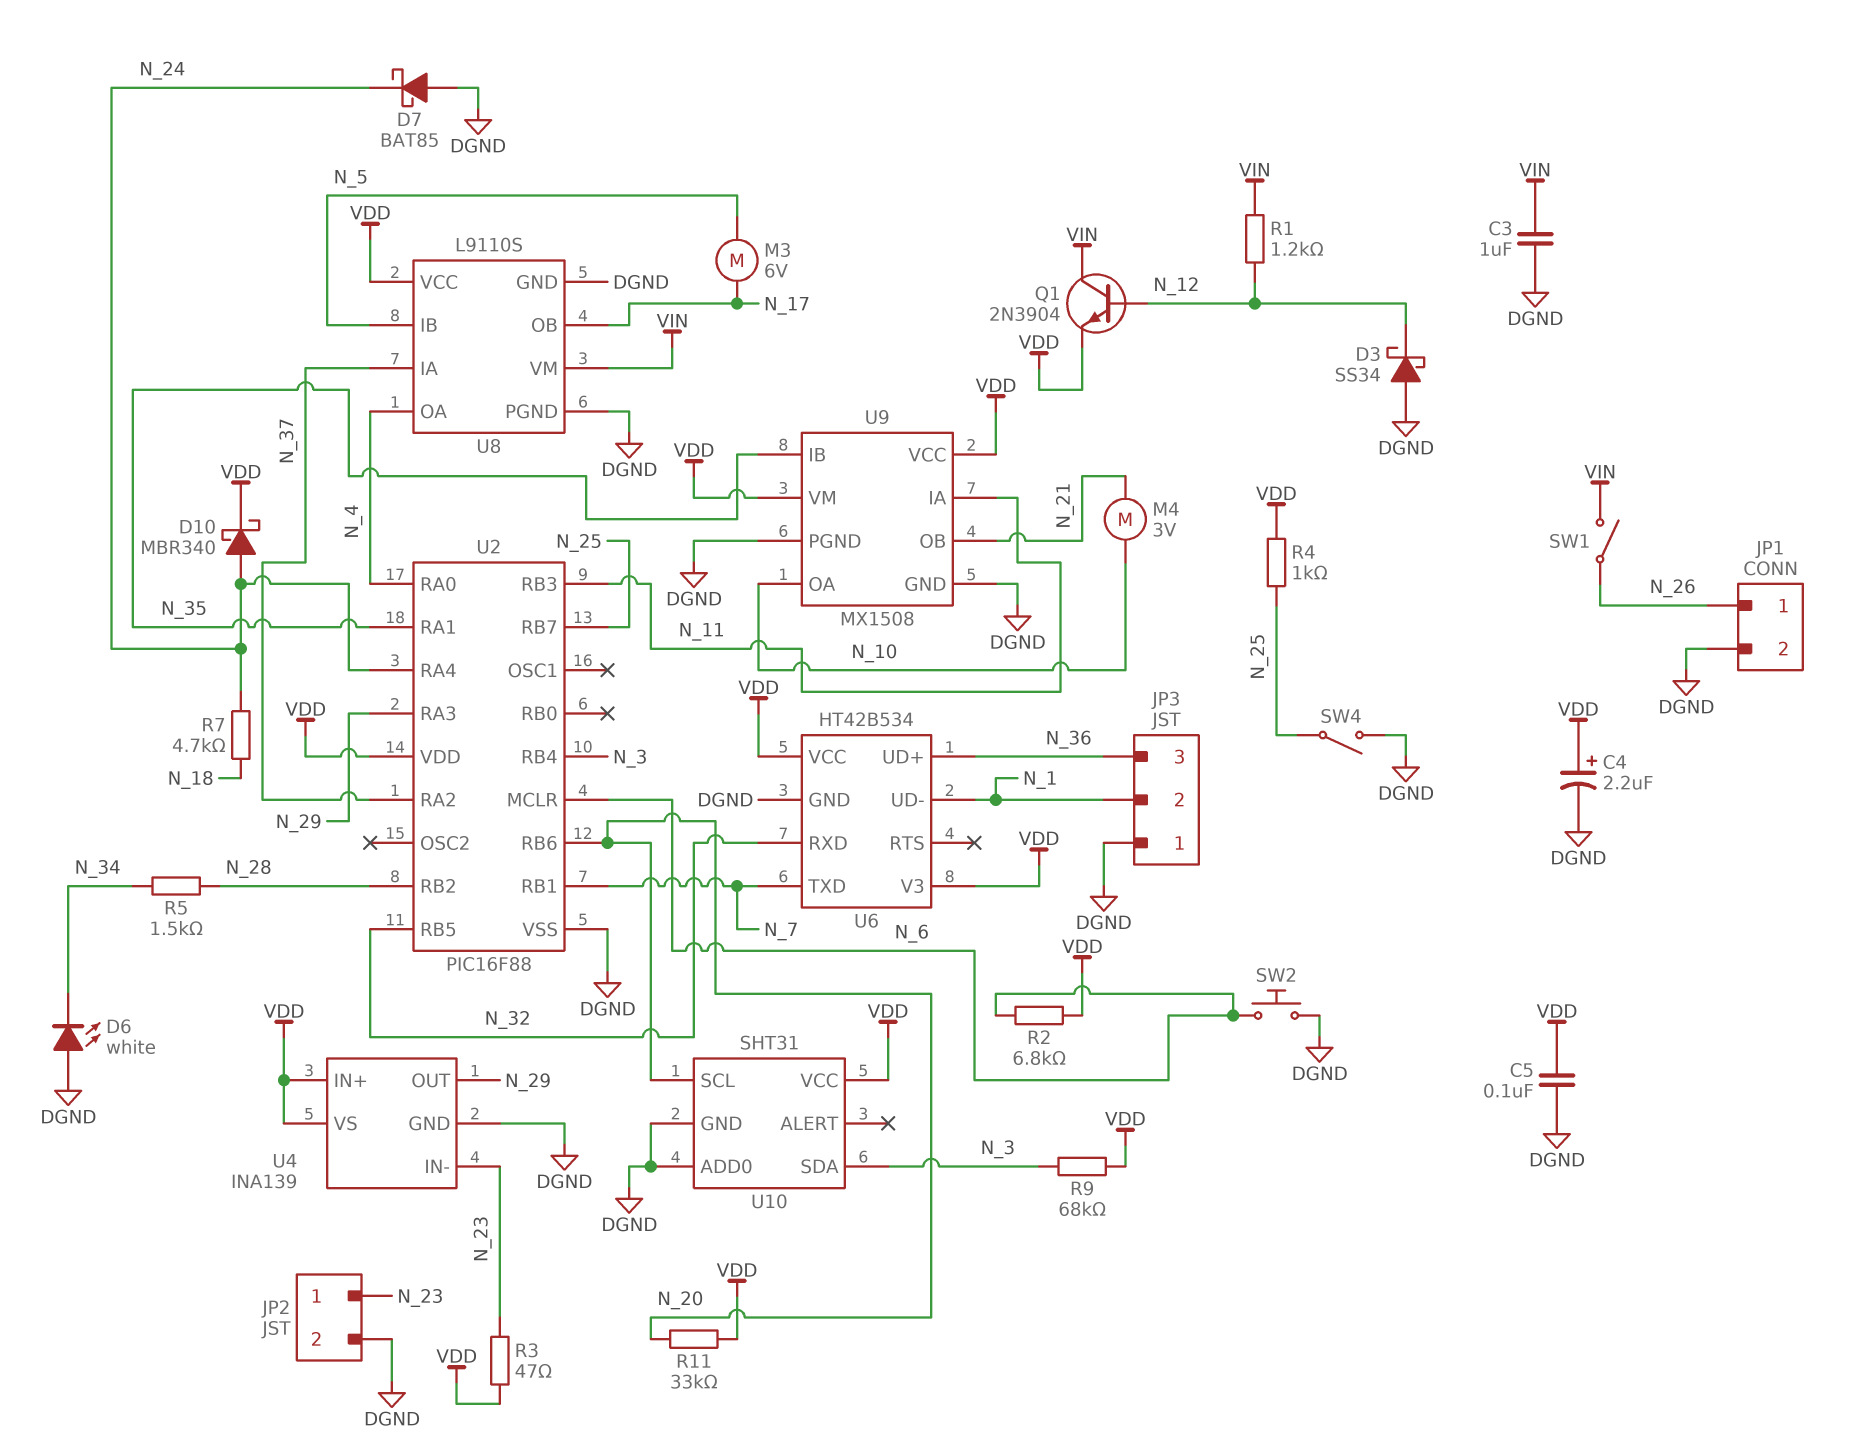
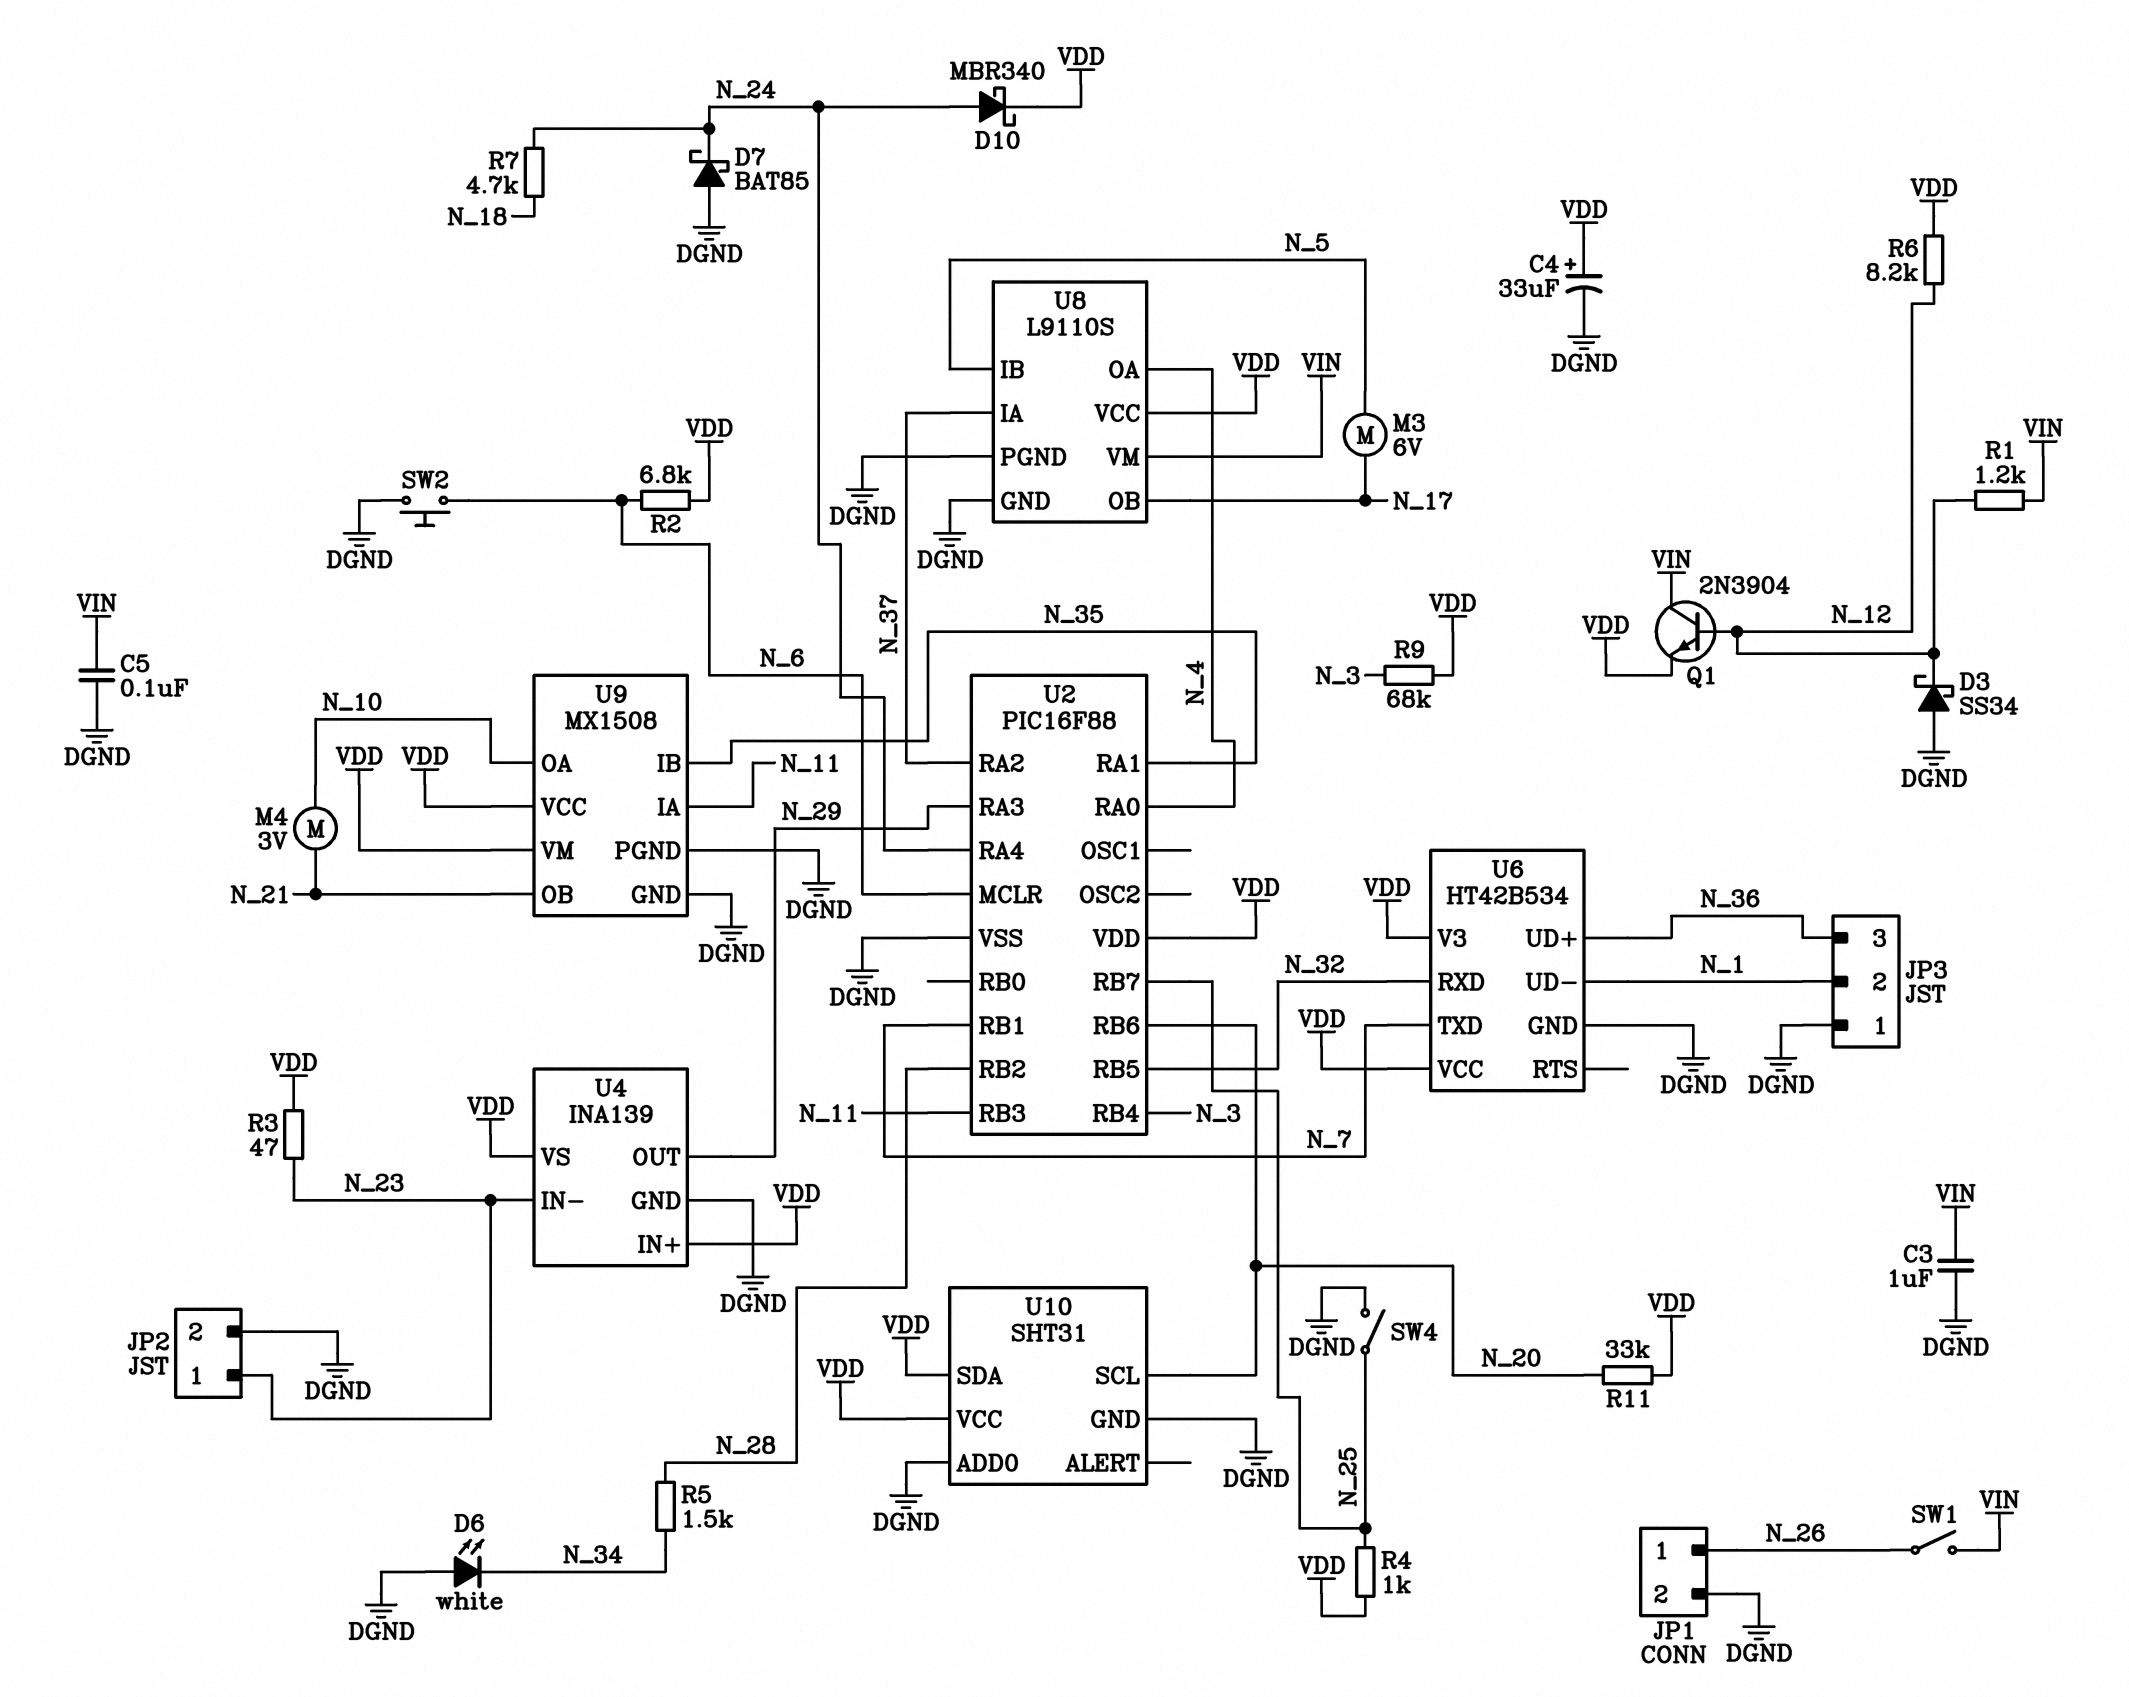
C4: 2.2uF (plus VDD, minus DGND) -> 33uF (plus VDD, minus DGND)
C5: 100nF (DGND, VDD) -> 100nF (DGND, VIN)
R6: none -> 8.2k (N_12, VDD)
U10 pin SDA: N_3 -> VDD

